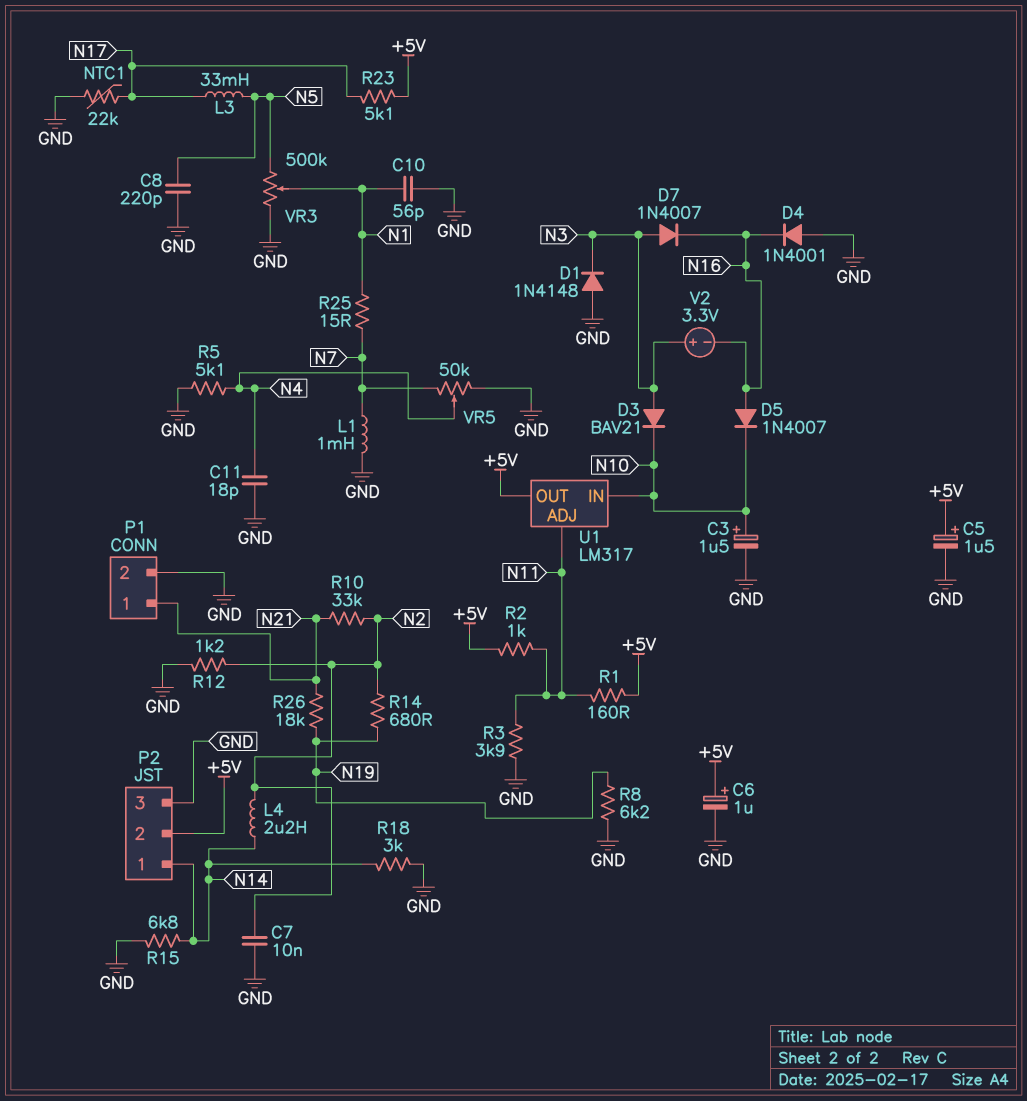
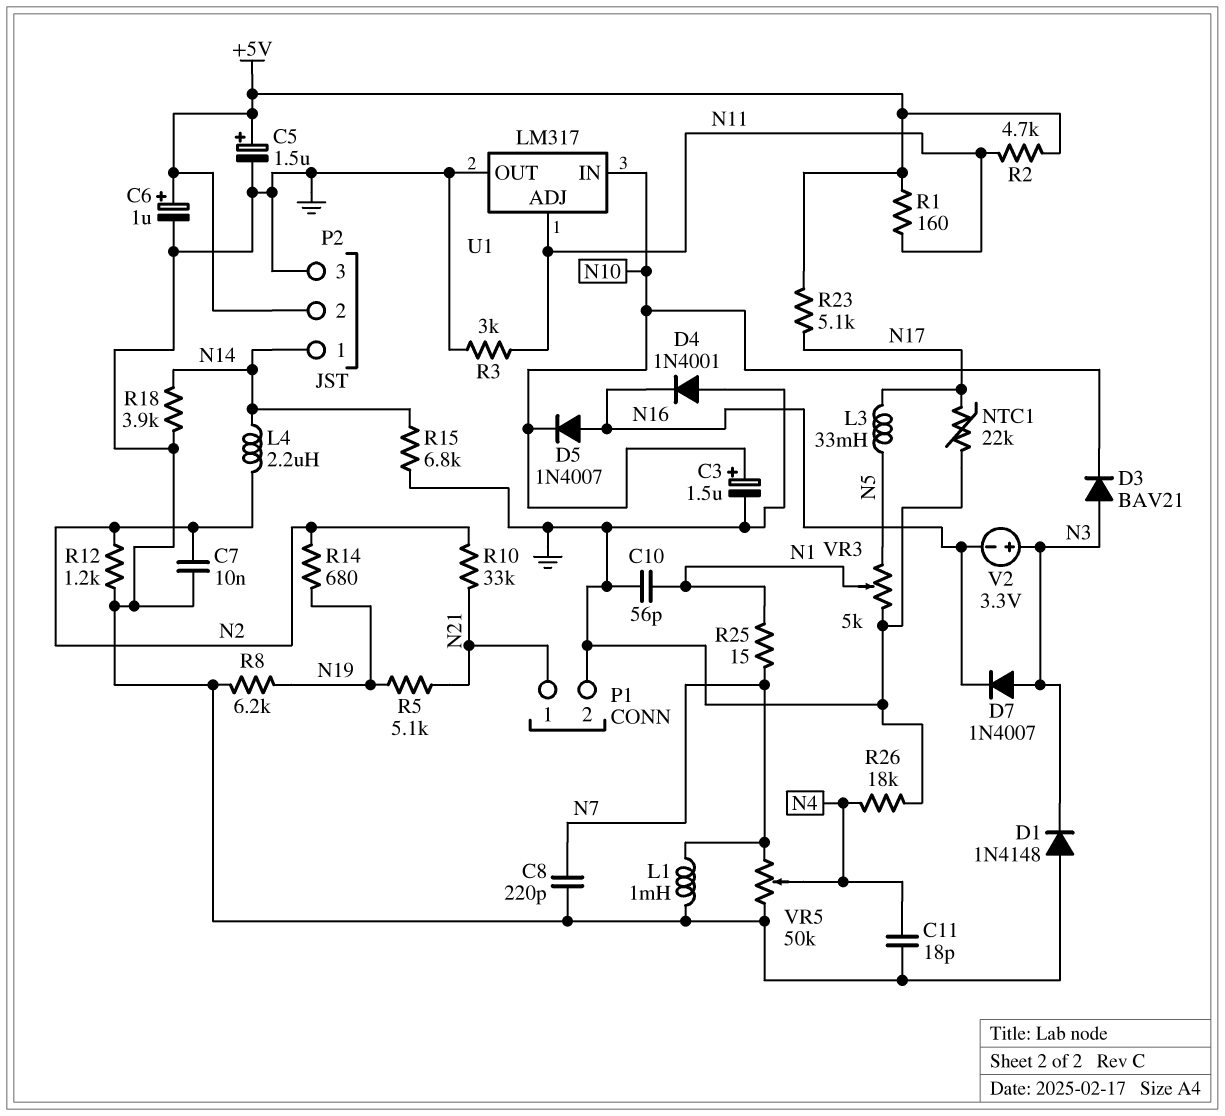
C8: 220pF (GND, N5) -> 220pF (GND, N7)
R2: 1k (+5V, N11) -> 4.7k (+5V, N11)
R3: 3.9k (GND, N11) -> 3k (GND, N11)
R5: 5.1k (GND, N4) -> 5.1k (N19, N21)
R18: 3k (GND, N14) -> 3.9k (GND, N14)
R26: 18k (N19, N21) -> 18k (GND, N4)
U1 pin OUT: +5V -> GND
VR3: 500k (GND, N5, wiper N1) -> 5k (GND, N5, wiper N1)

